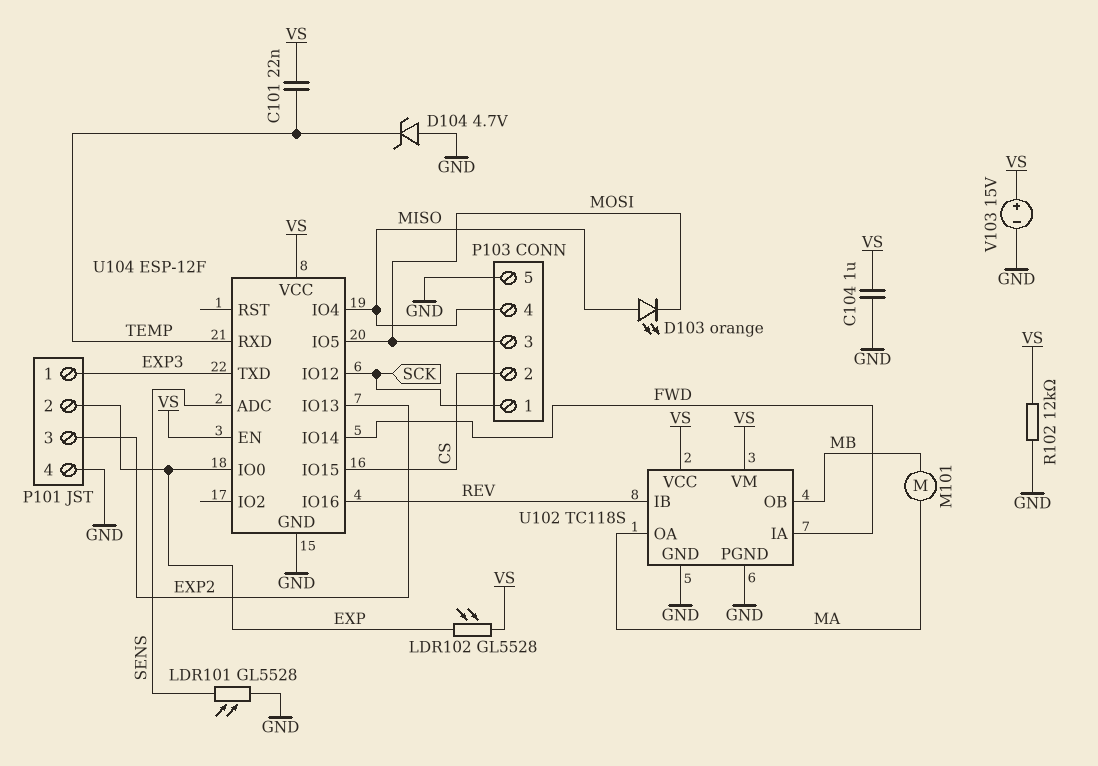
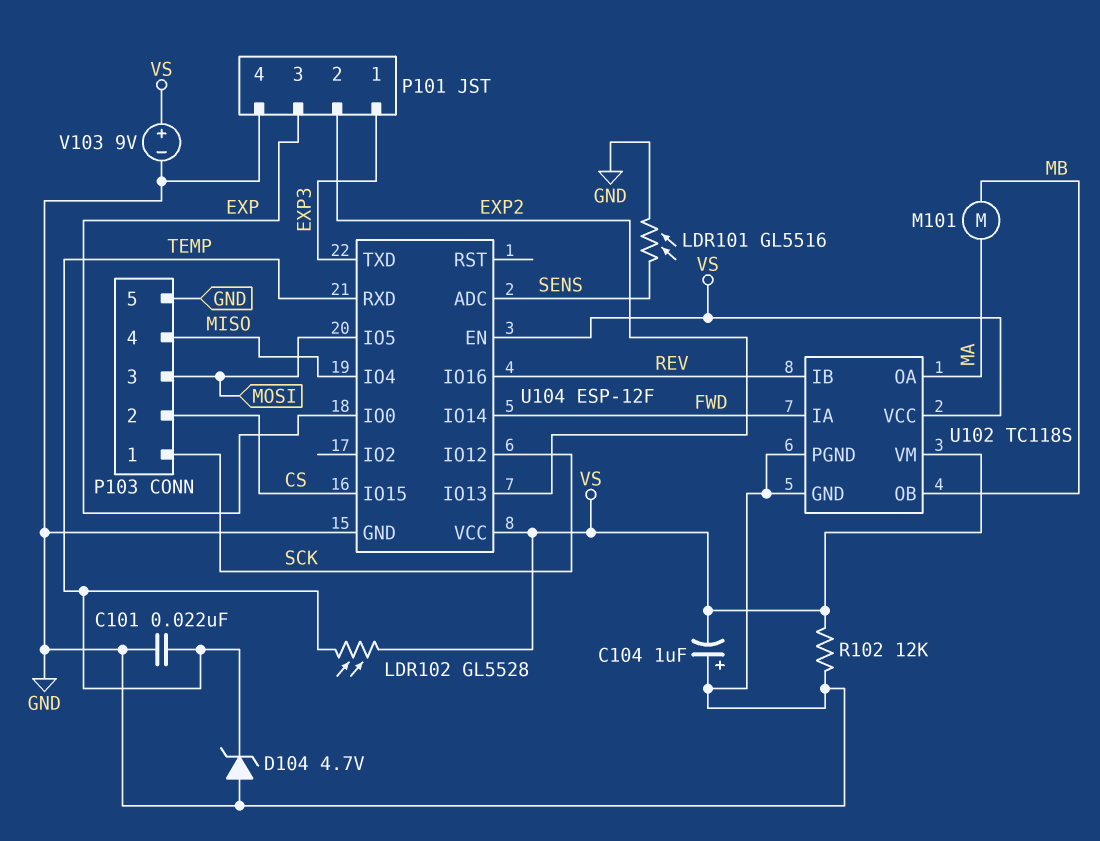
C101: 22nF (TEMP, VS) -> 22nF (GND, TEMP)
C104: 1uF (GND, VS) -> 1uF (plus GND, minus VS)
D103: LED orange (A MISO, K MOSI) -> none
LDR101: GL5528 (GND, SENS) -> GL5516 (GND, SENS)
LDR102: GL5528 (EXP, VS) -> GL5528 (TEMP, VS)
P101 pin 2: EXP -> EXP2
P101 pin 3: EXP2 -> EXP
V103: 15V (plus VS, minus GND) -> 9V (plus VS, minus GND)

